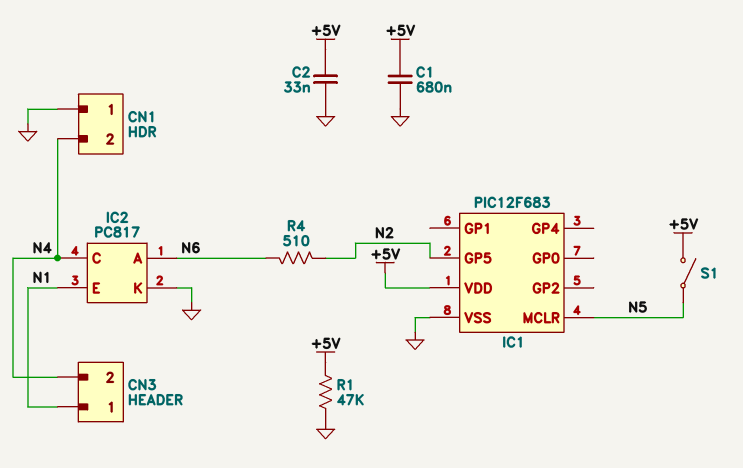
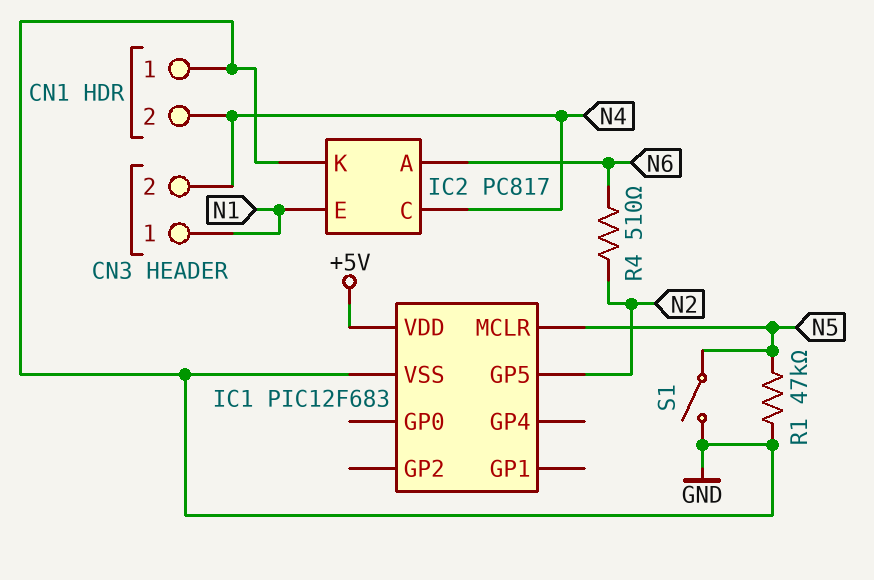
C1: 680nF (+5V, GND) -> none
C2: 33nF (+5V, GND) -> none
R1: 47k (+5V, GND) -> 47k (GND, N5)
S1: switch (+5V, N5) -> switch (GND, N5)

